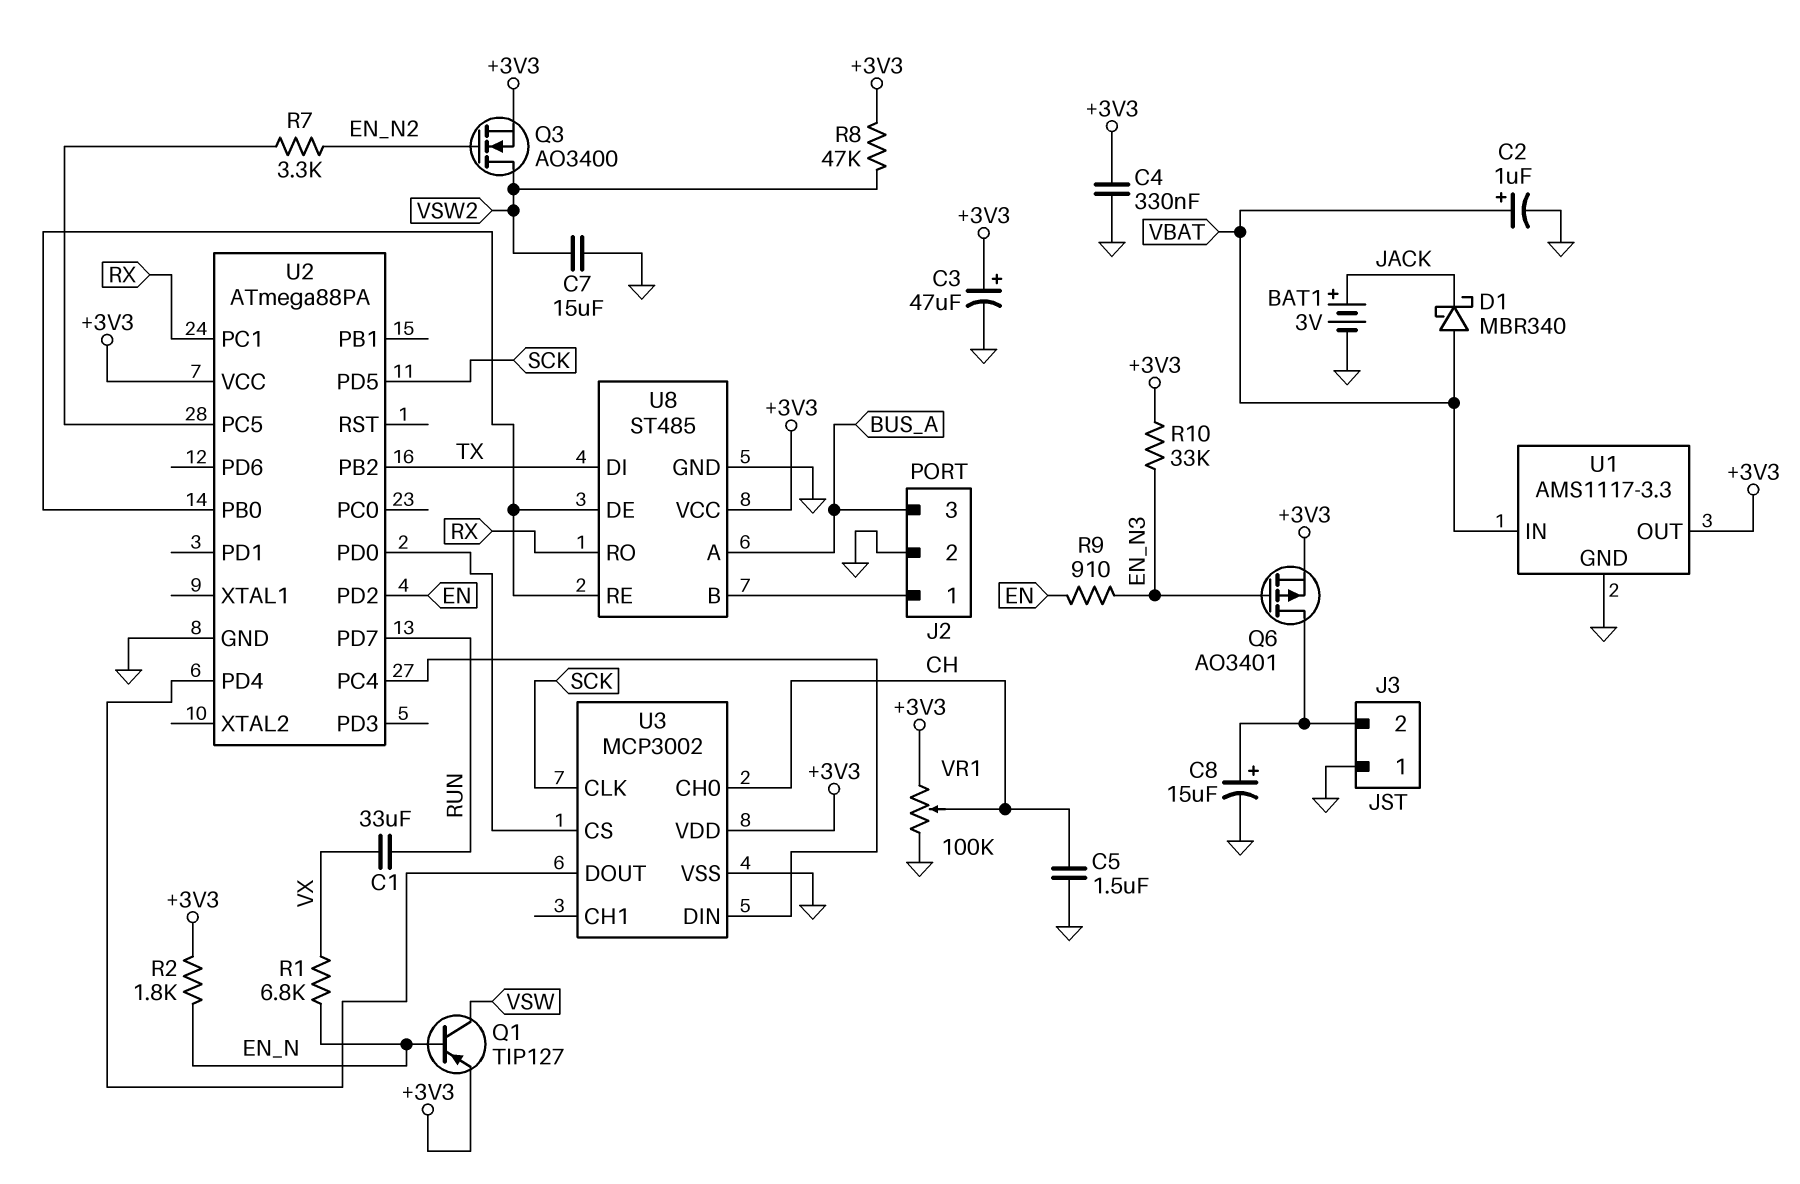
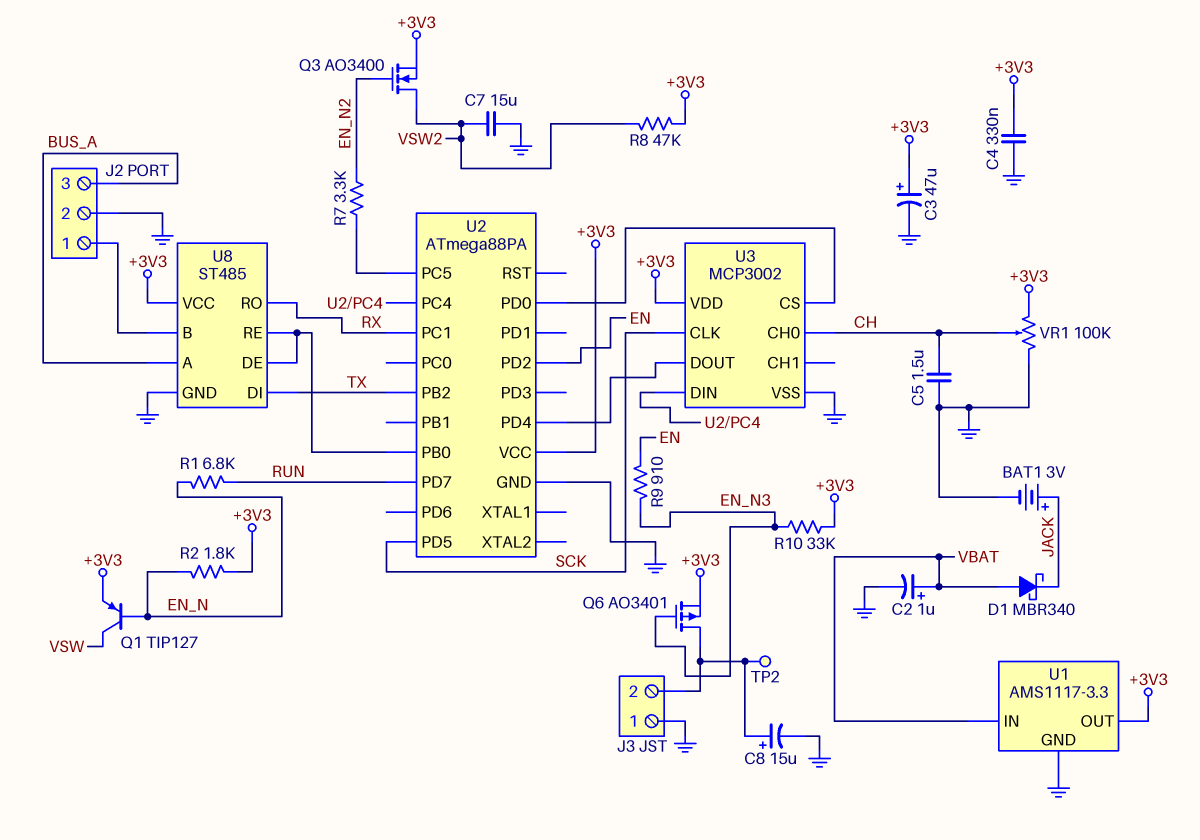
C1: 33uF (RUN, VX) -> none
R1: 6.8k (EN_N, VX) -> 6.8k (EN_N, RUN)
TP2: none -> test point (J3/2)

